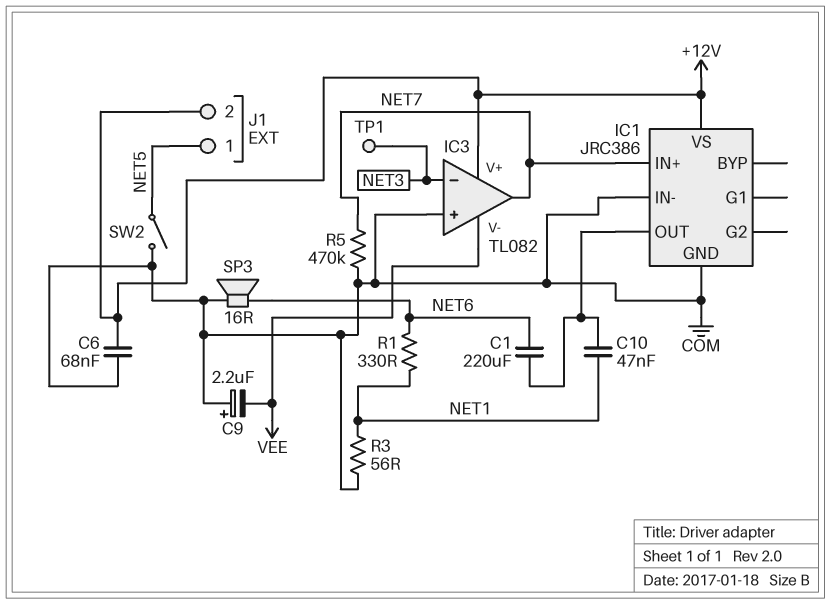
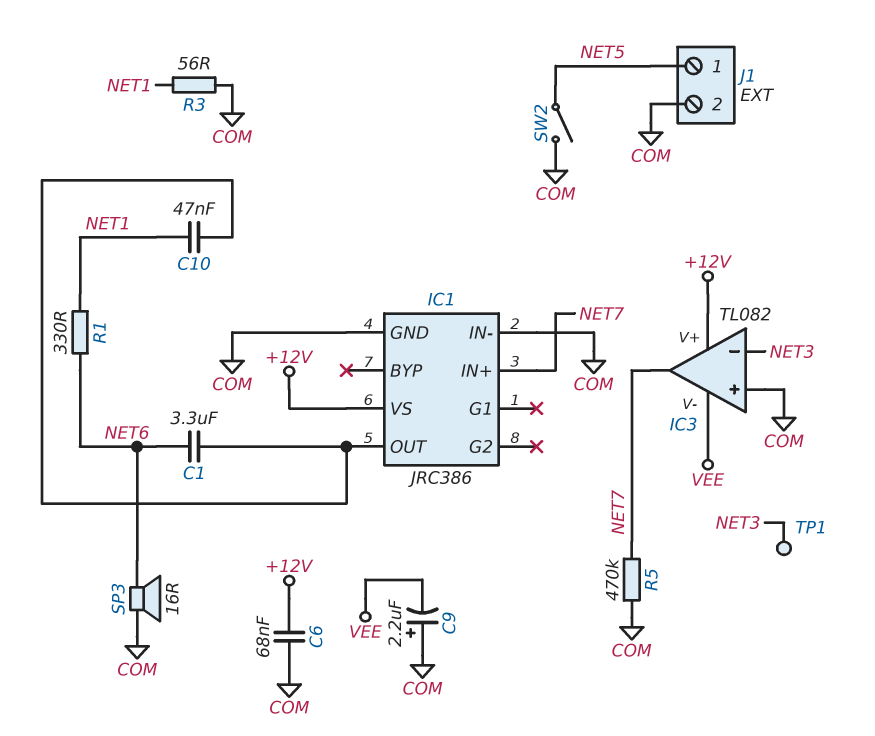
C1: 220uF (IC1/OUT, NET6) -> 3.3uF (IC1/OUT, NET6)
J1 pin 2: +12V -> COM

